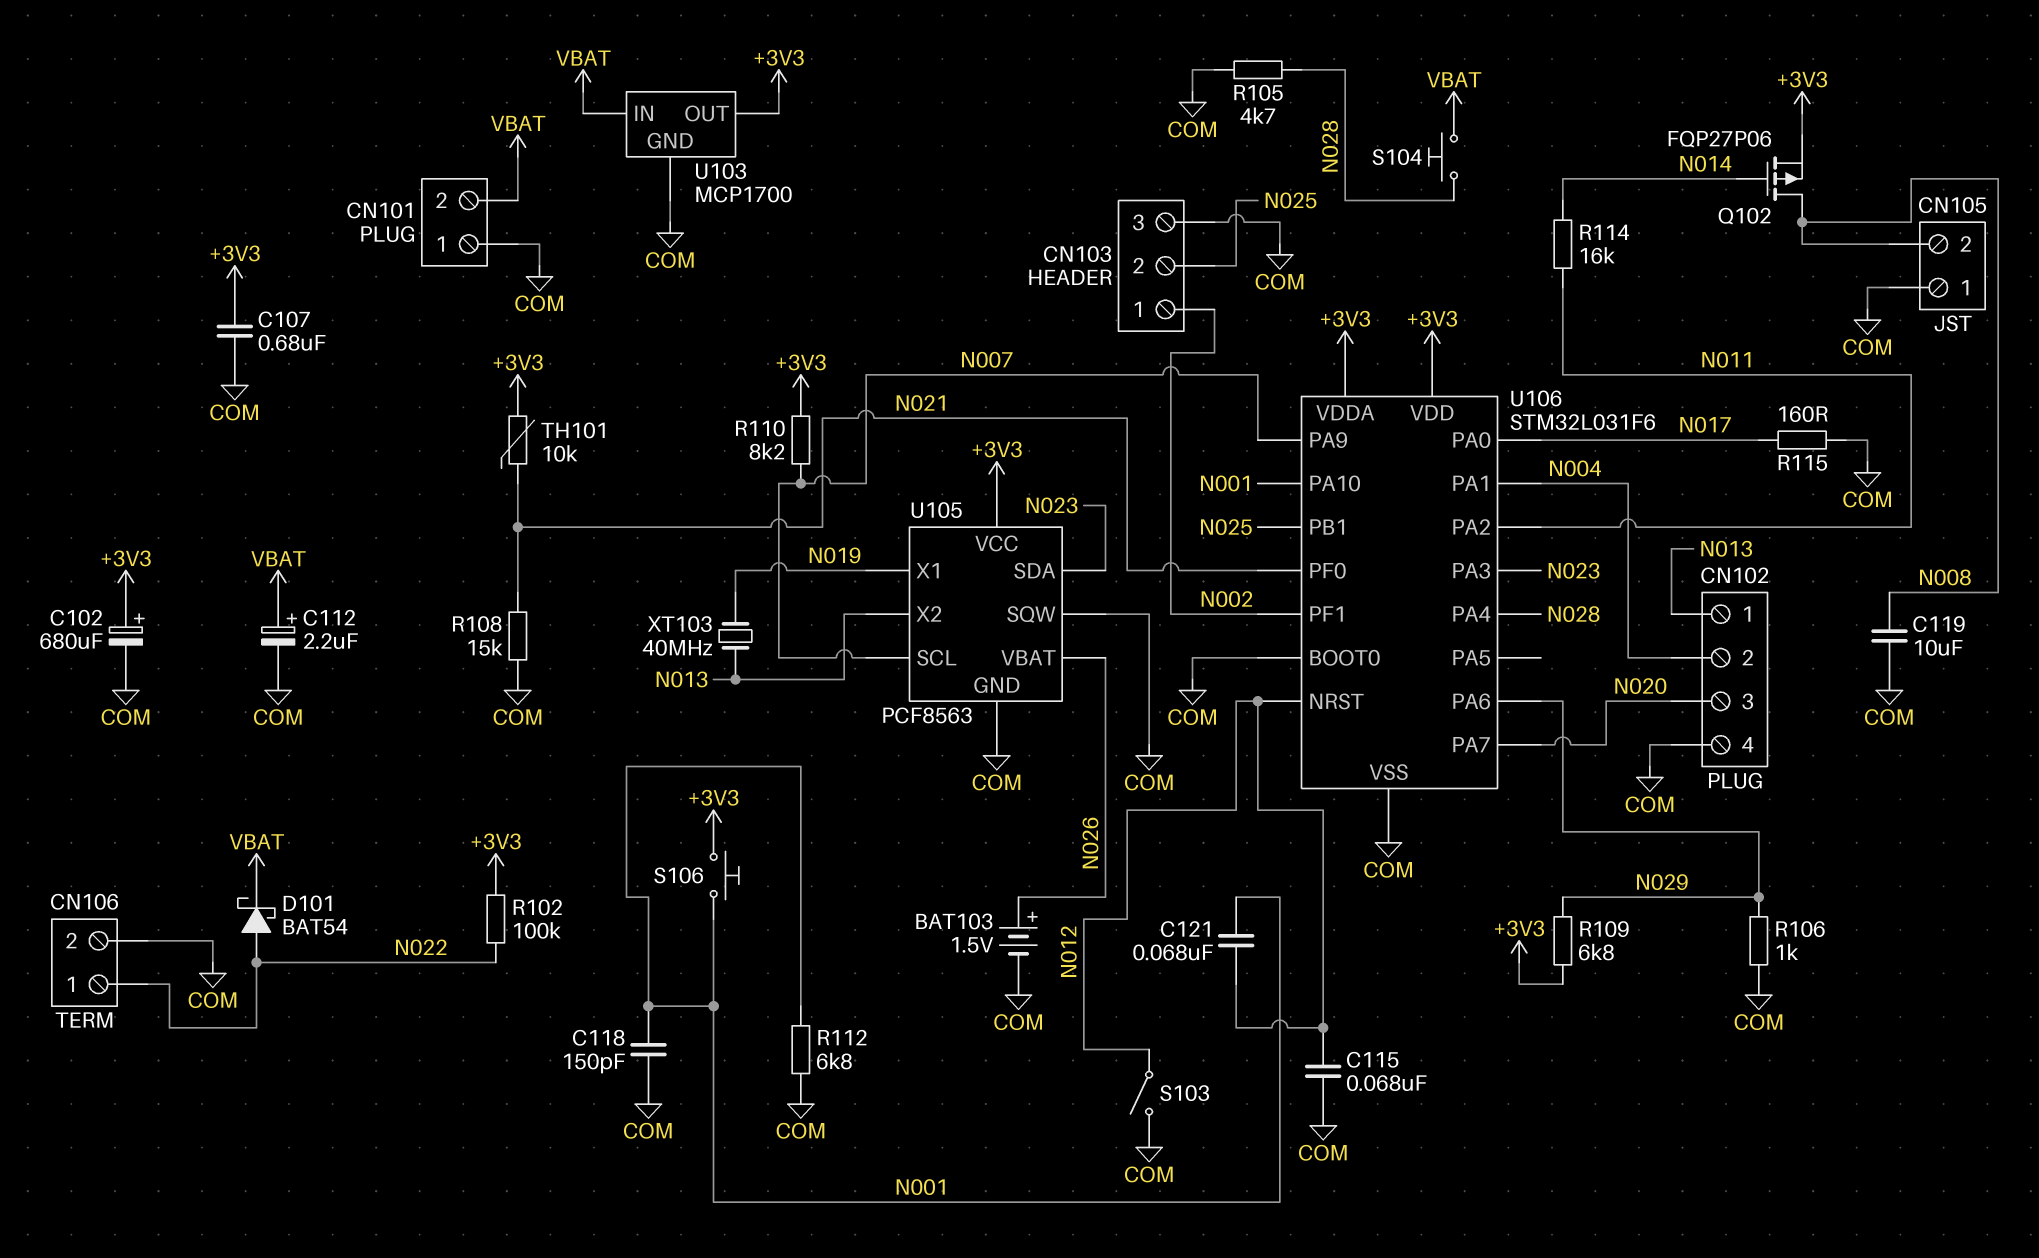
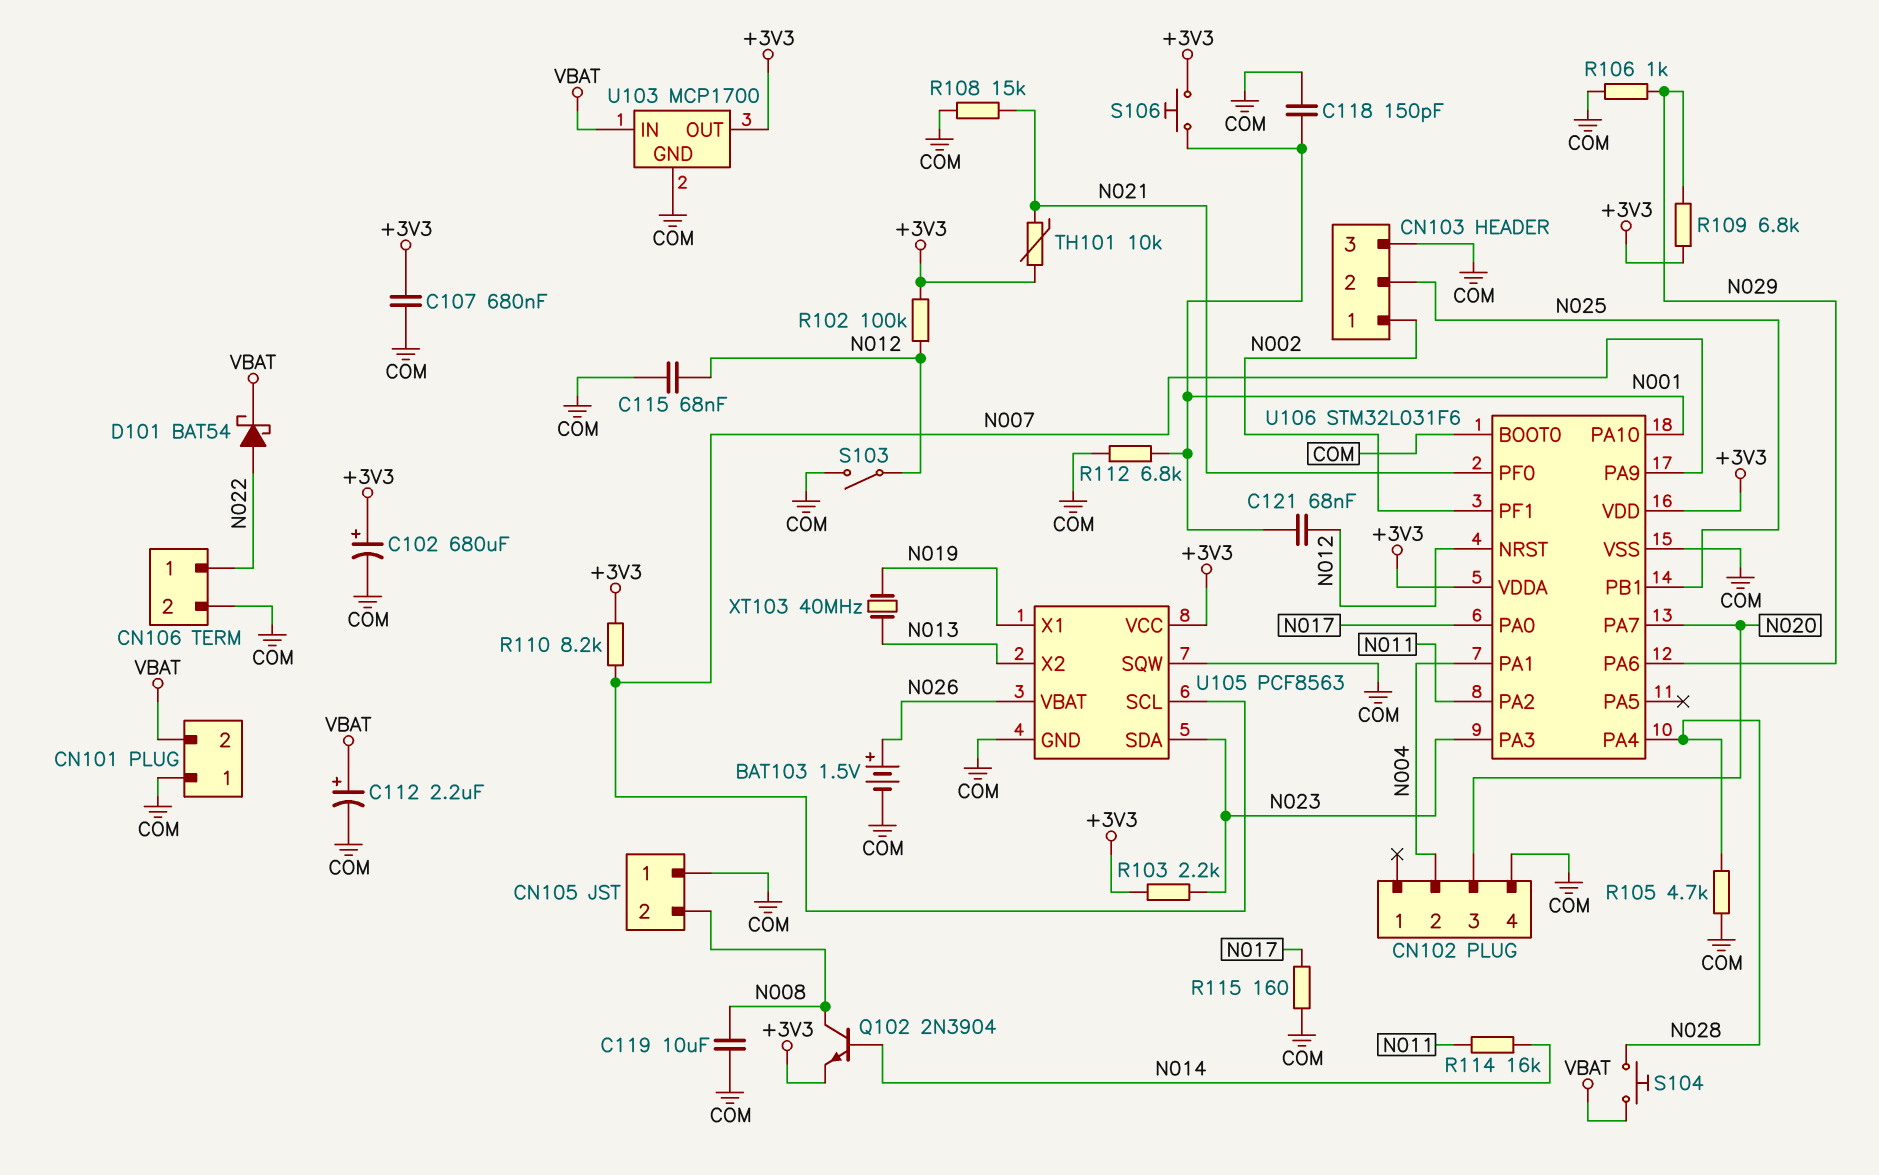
CN102 pin 1: N013 -> none
Q102: PMOS FQP27P06 (G N014, D N008, S +3V3) -> NPN 2N3904 (B N014, C N008, E +3V3)
R102: 100k (+3V3, N022) -> 100k (+3V3, N012)
R103: none -> 2.2k (+3V3, N023)

